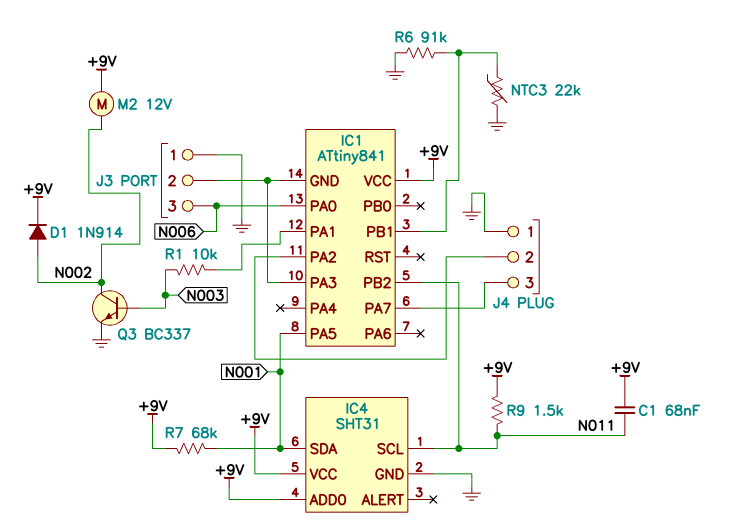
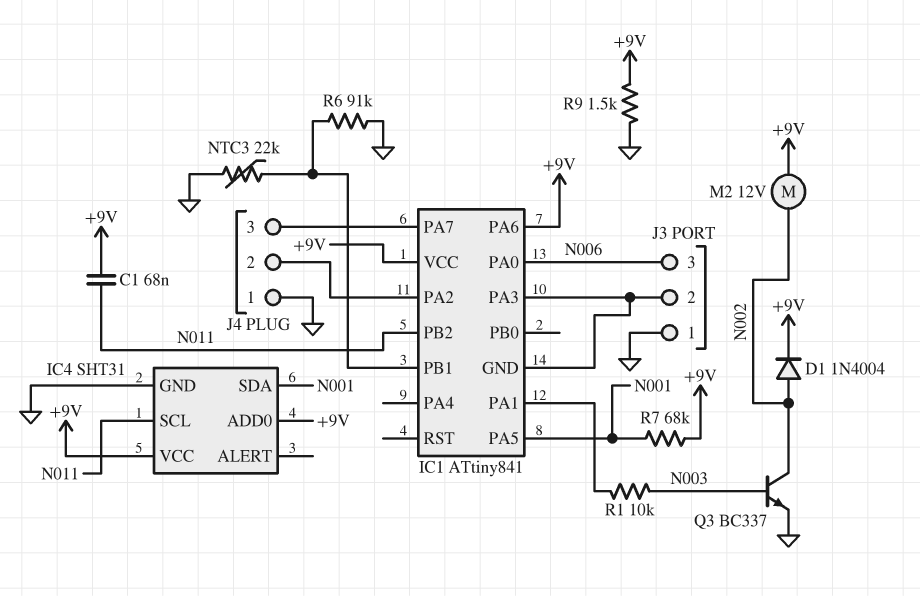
D1: diode 1N914 (A N002, K +9V) -> diode 1N4004 (A N002, K +9V)
IC1 pin PA6: none -> +9V
R9: 1.5k (+9V, N011) -> 1.5k (+9V, GND)

